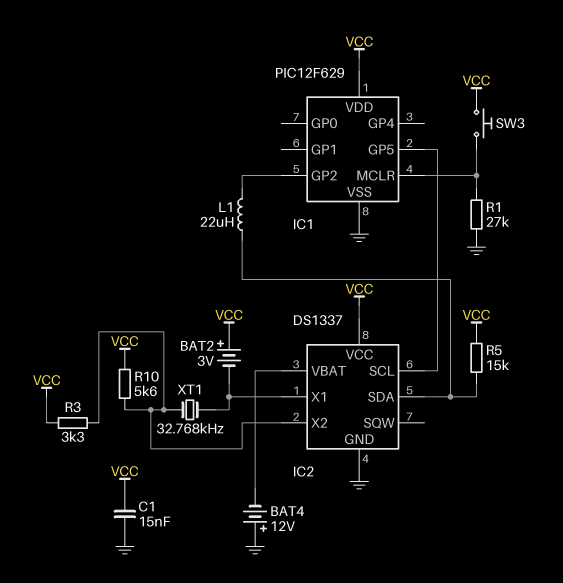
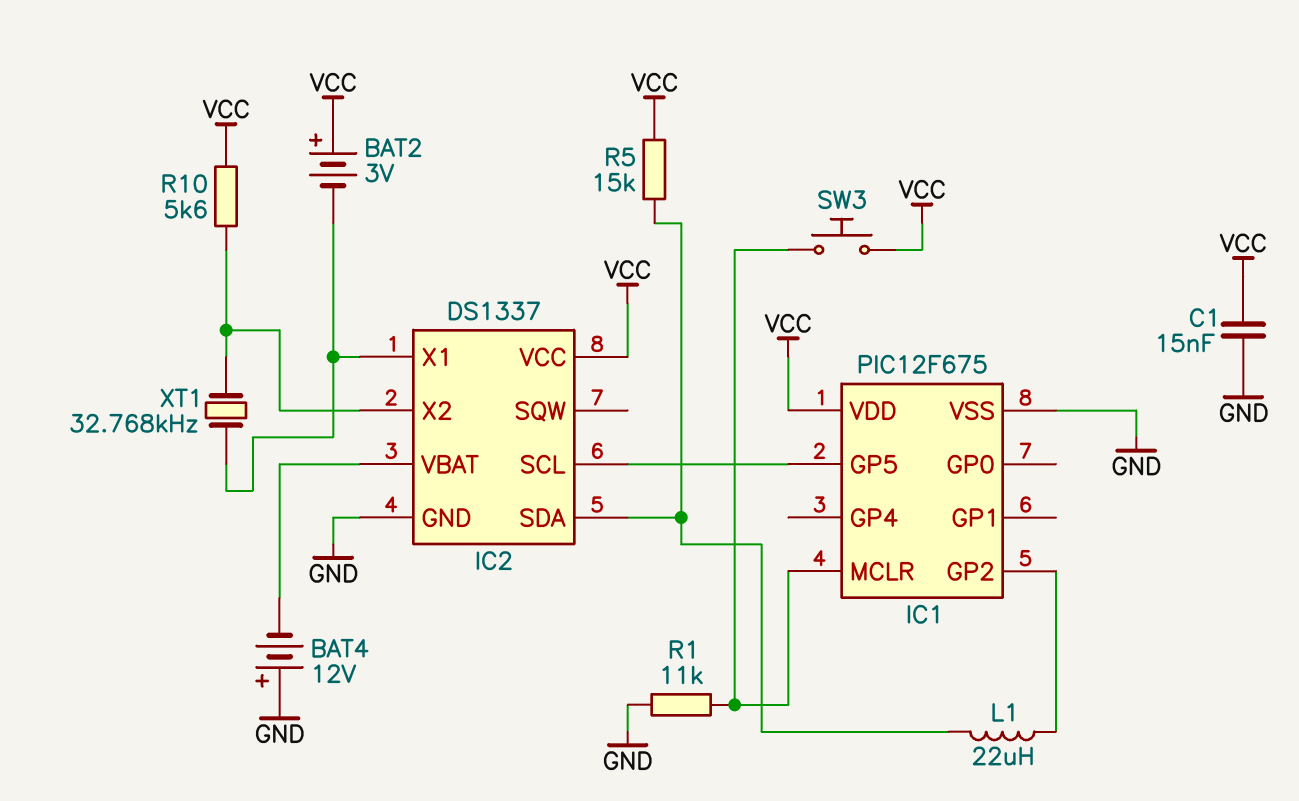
IC1: PIC12F629 -> PIC12F675
R1: 27k (GND, IC1/MCLR) -> 11k (GND, IC1/MCLR)
R3: 3.3k (IC2/X2, VCC) -> none

